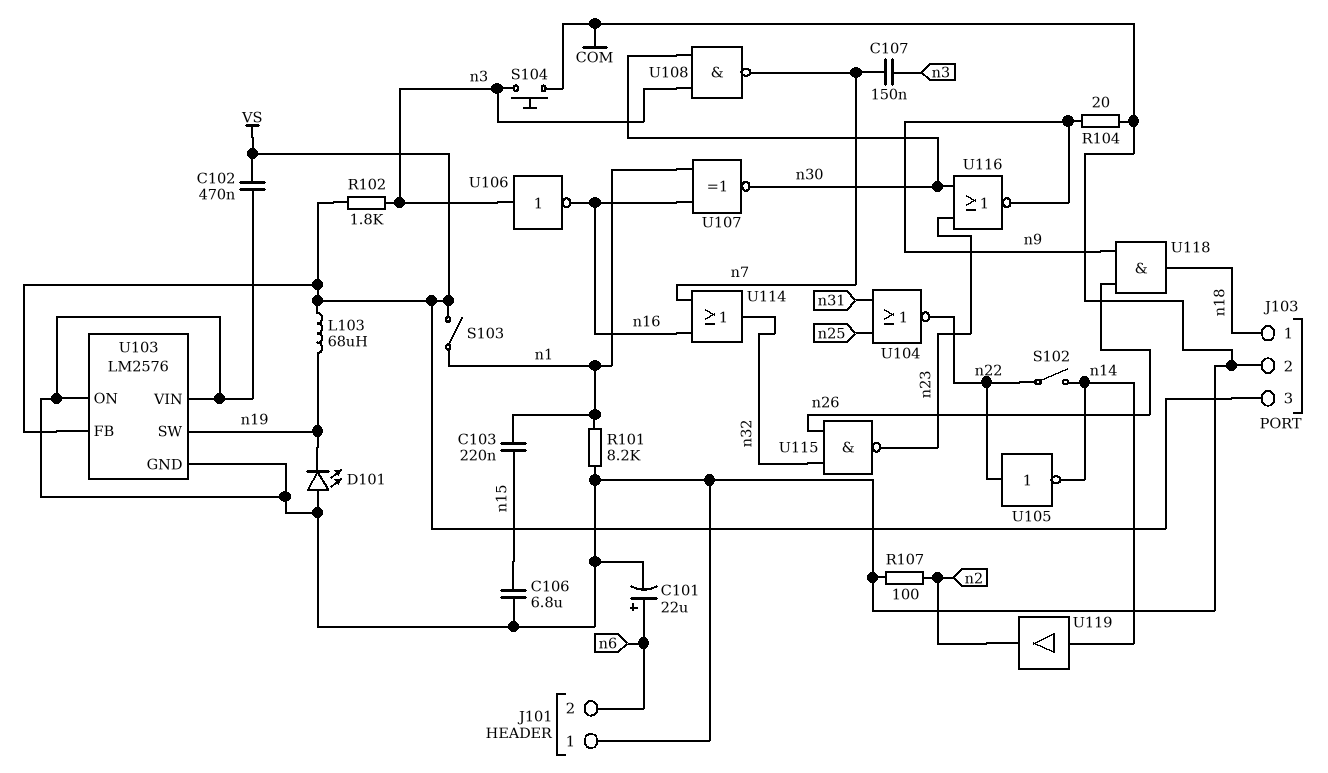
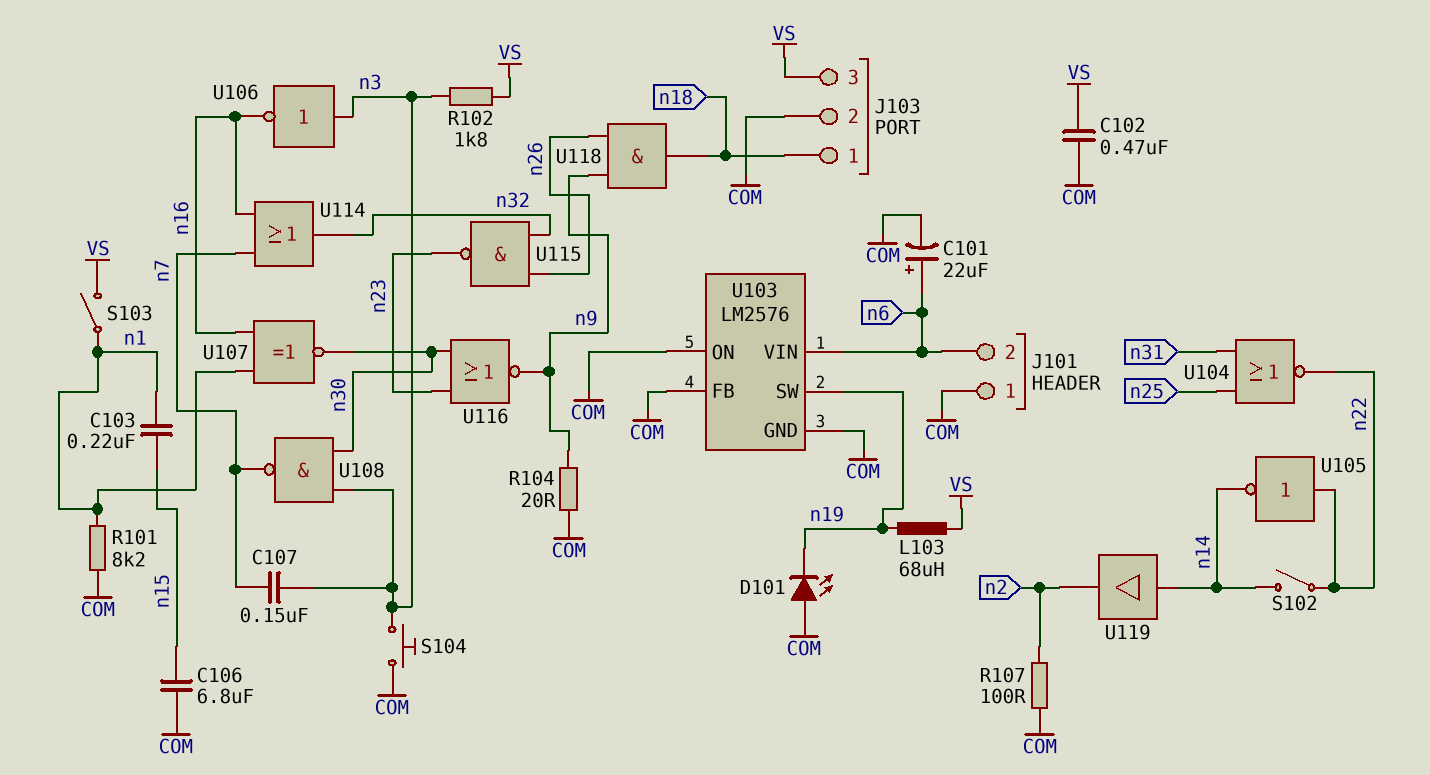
U103 pin FB: VS -> COM
U103 pin VIN: COM -> n6

